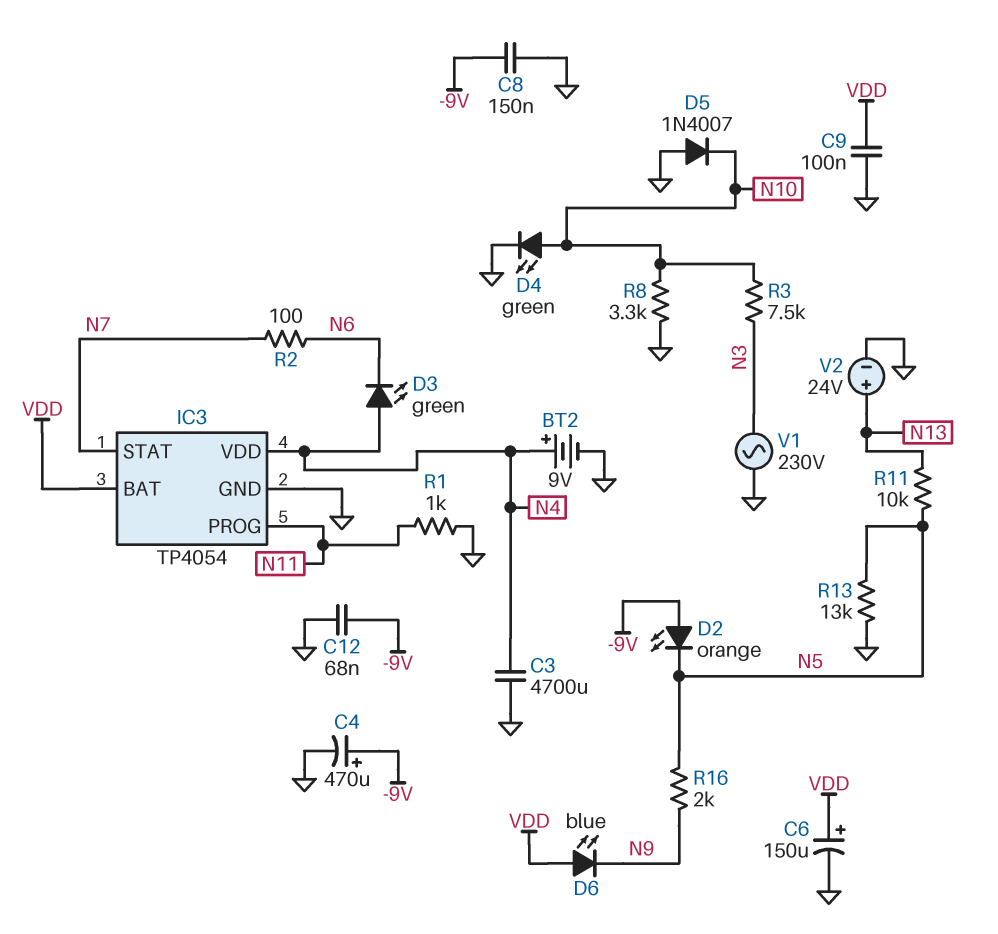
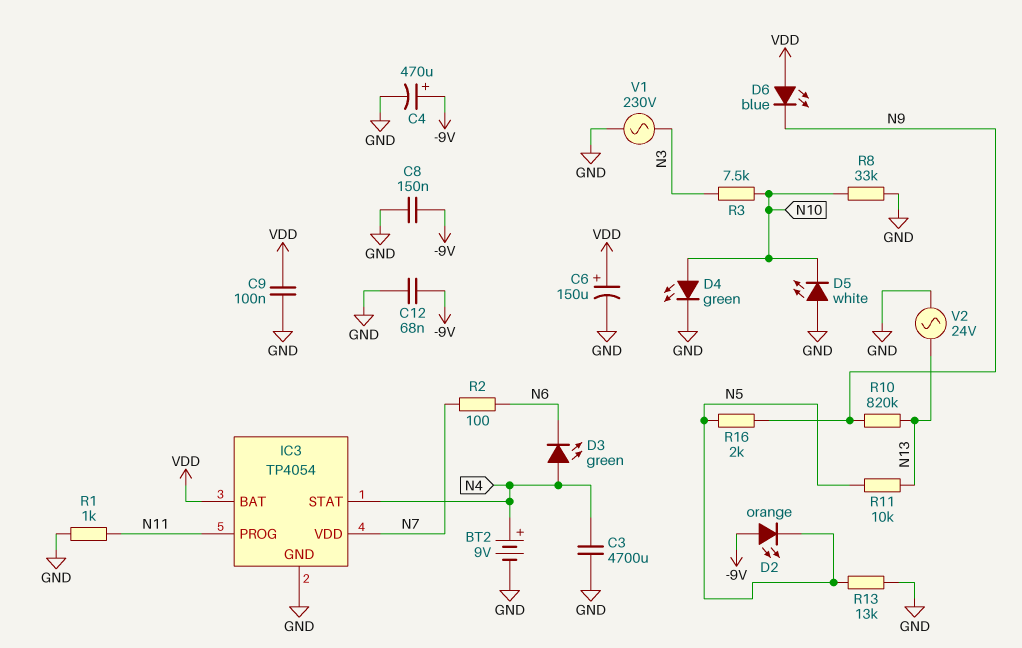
D5: diode 1N4007 (A GND, K N10) -> LED white (A GND, K N10)
IC3 pin STAT: N7 -> N4
IC3 pin VDD: N4 -> N7
R8: 3.3k (GND, N10) -> 33k (GND, N10)
R10: none -> 820k (N9, N13)
V2: 24V (plus N13, minus GND) -> AC 24V (GND, N13)

